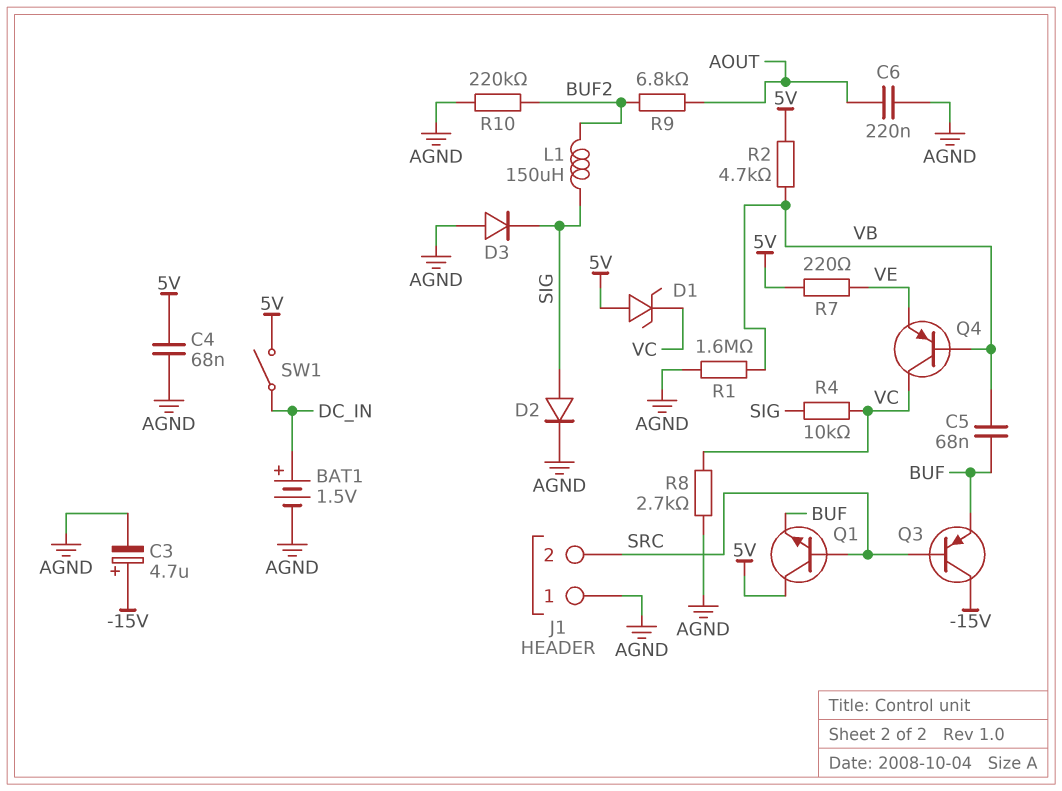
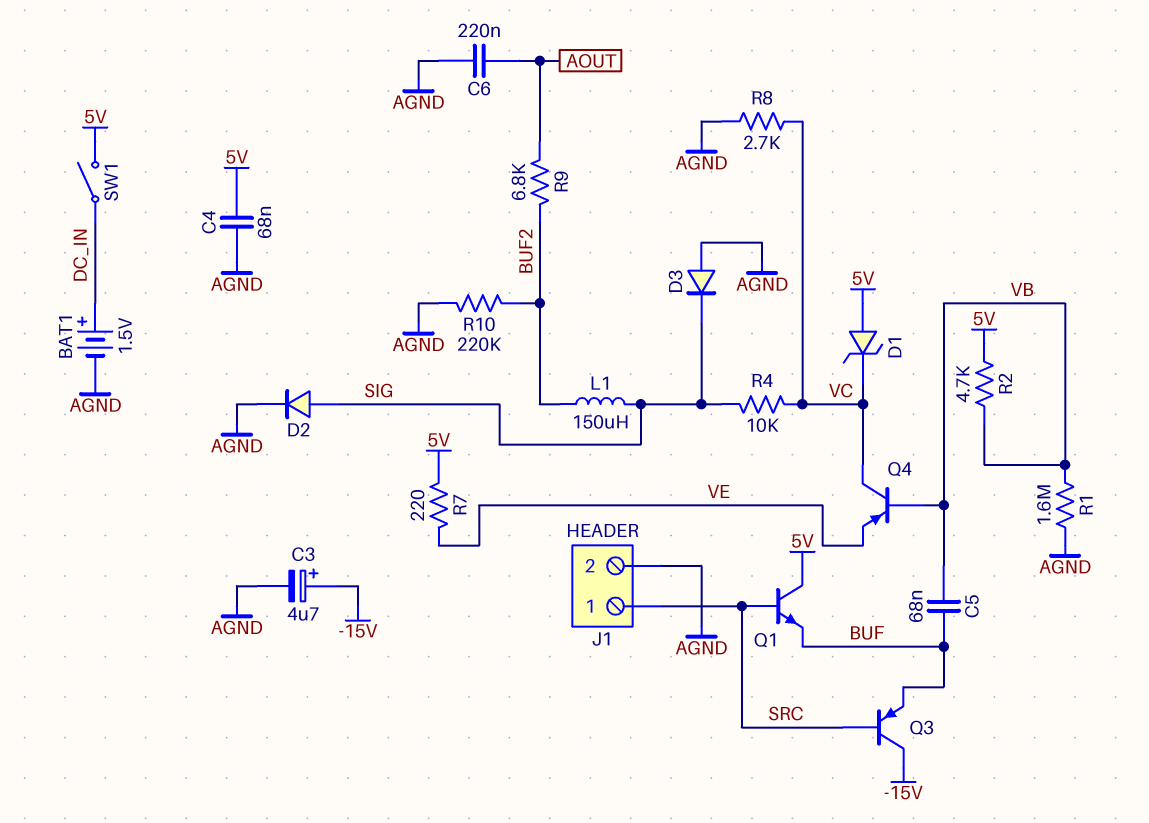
J1 pin 1: AGND -> SRC
J1 pin 2: SRC -> AGND

